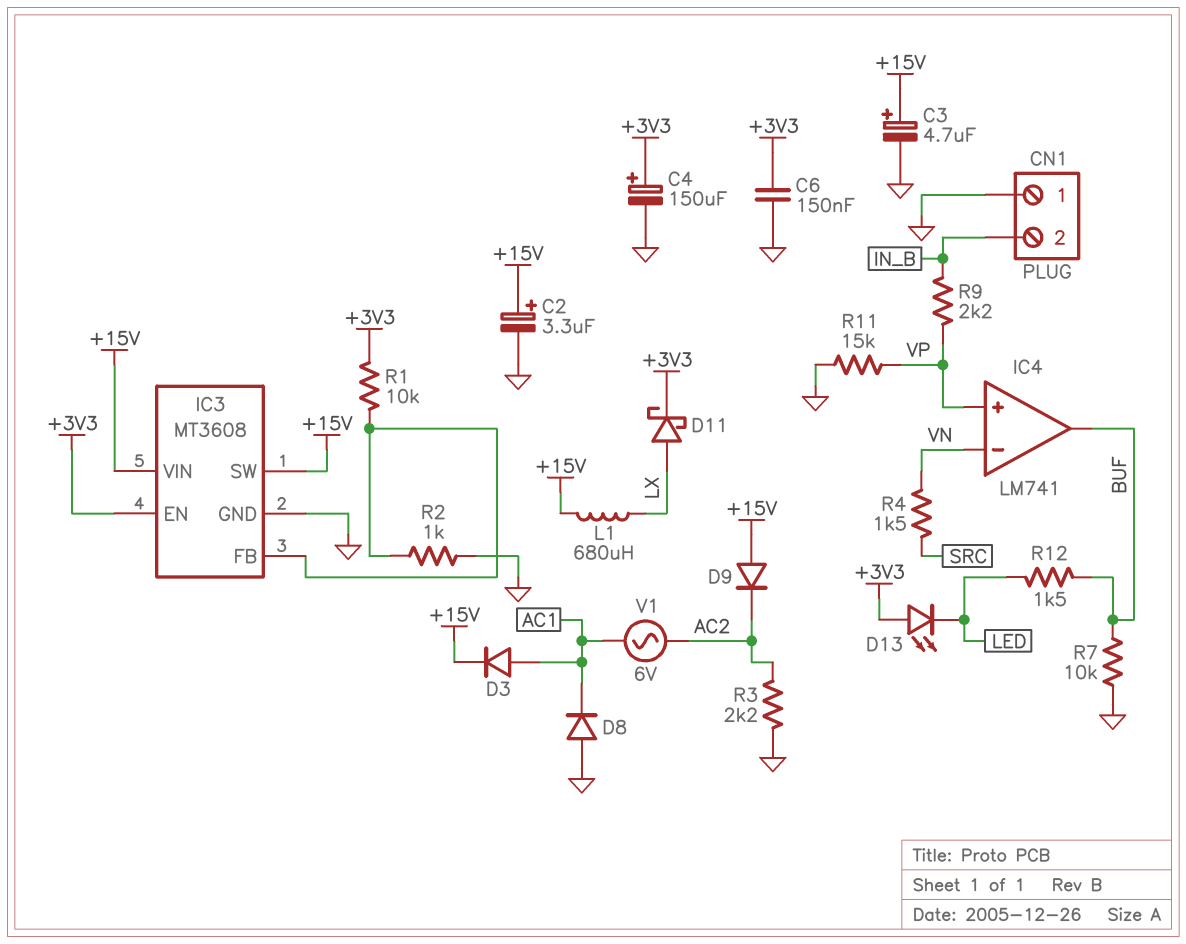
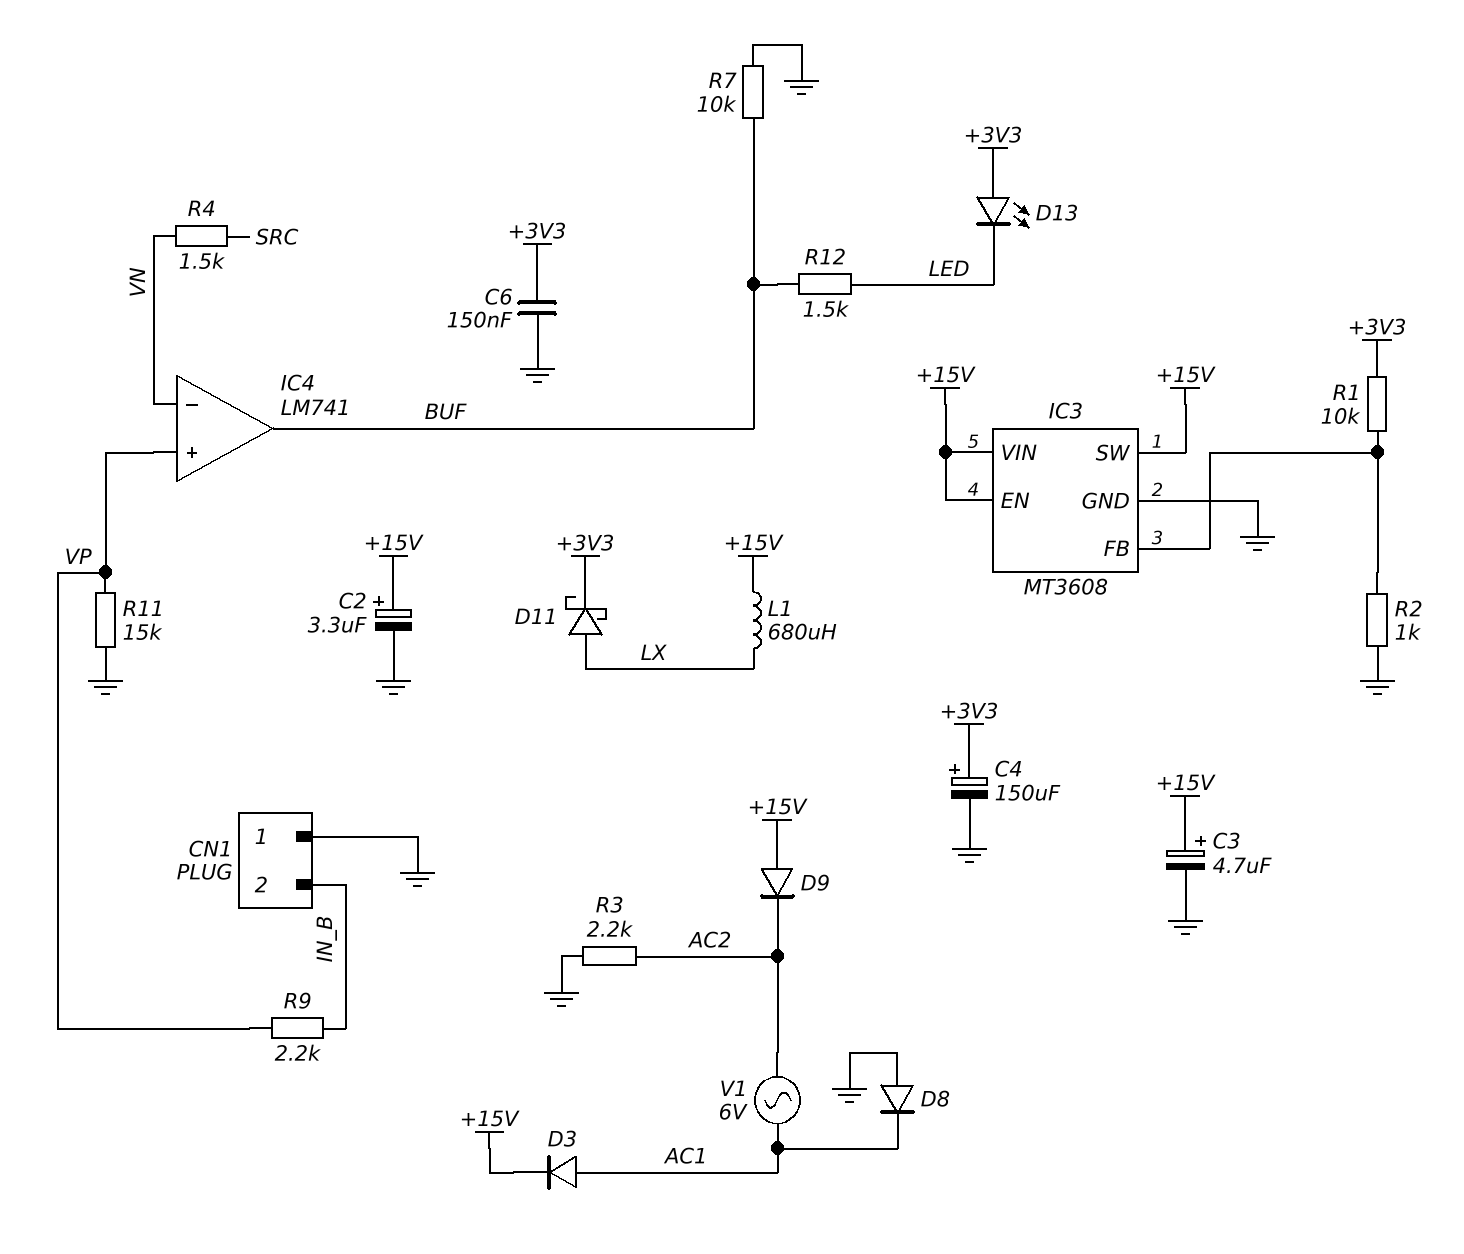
IC3 pin EN: +3V3 -> +15V

